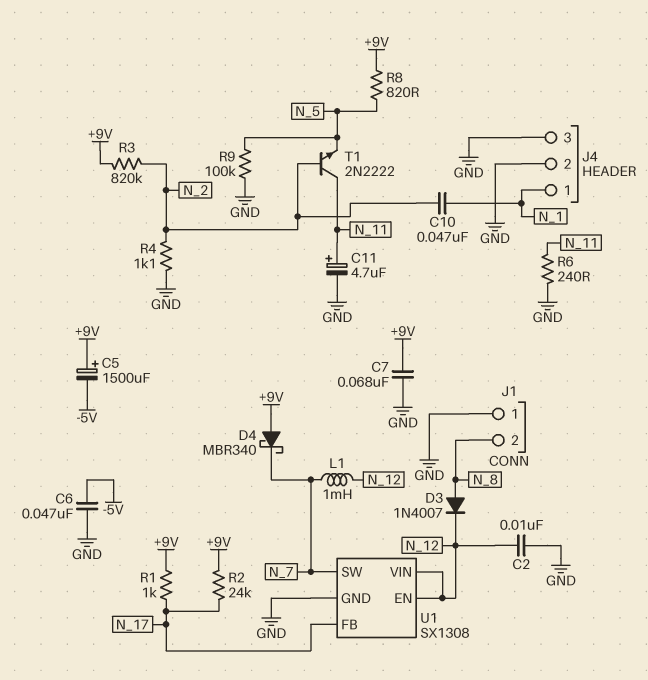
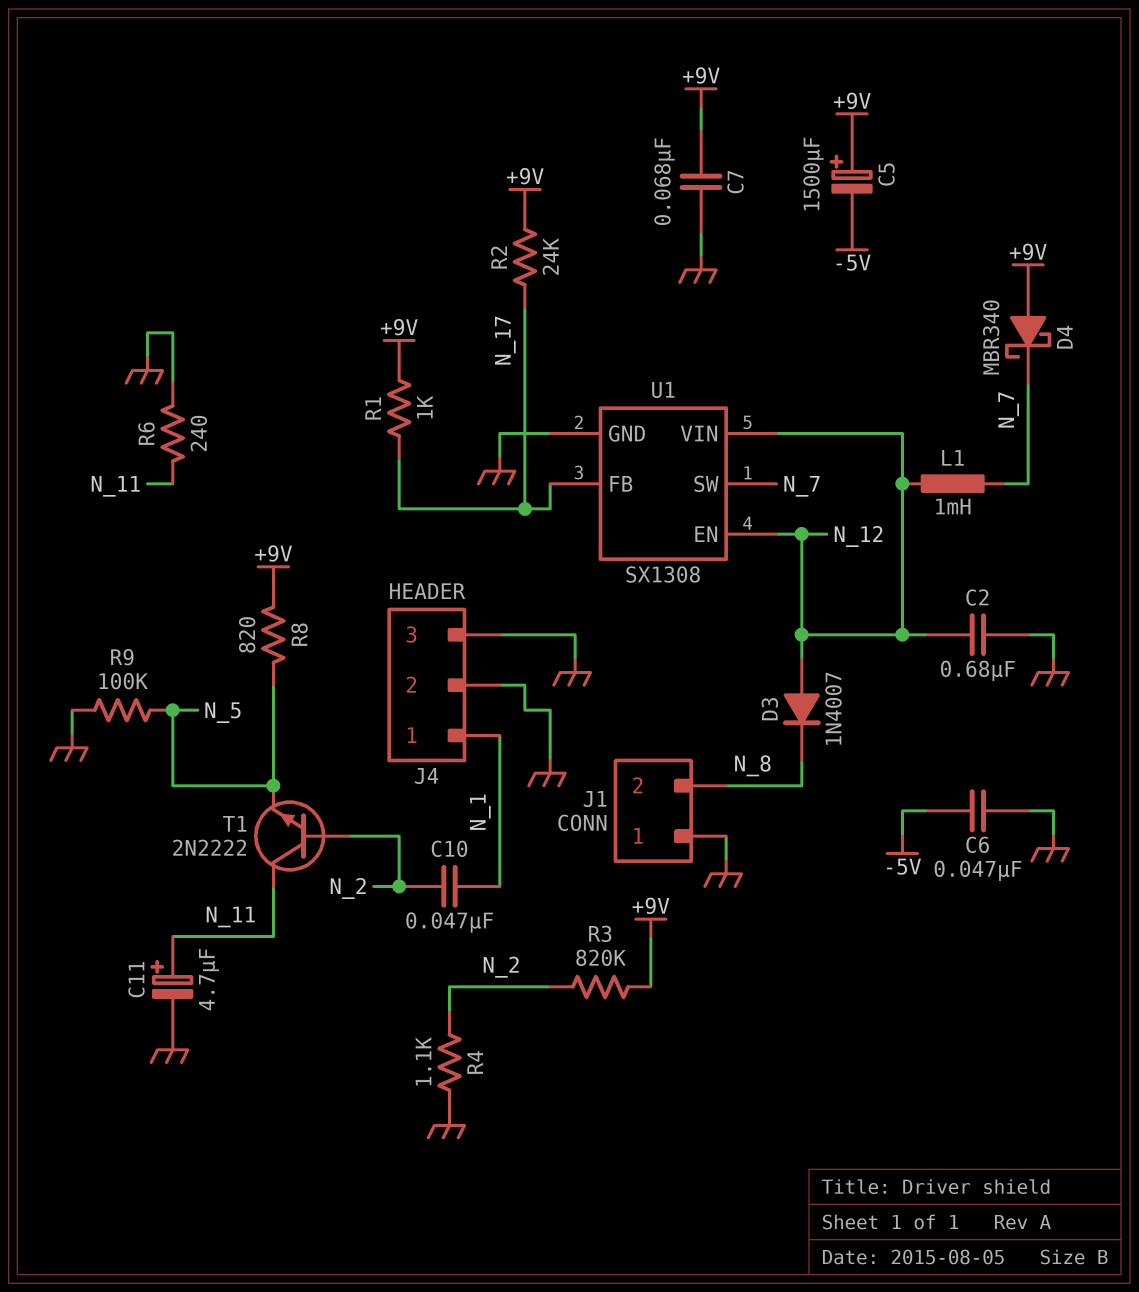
C2: 10nF (GND, N_12) -> 680nF (GND, N_12)
D3: diode 1N4007 (A N_8, K N_12) -> diode 1N4007 (A N_12, K N_8)

